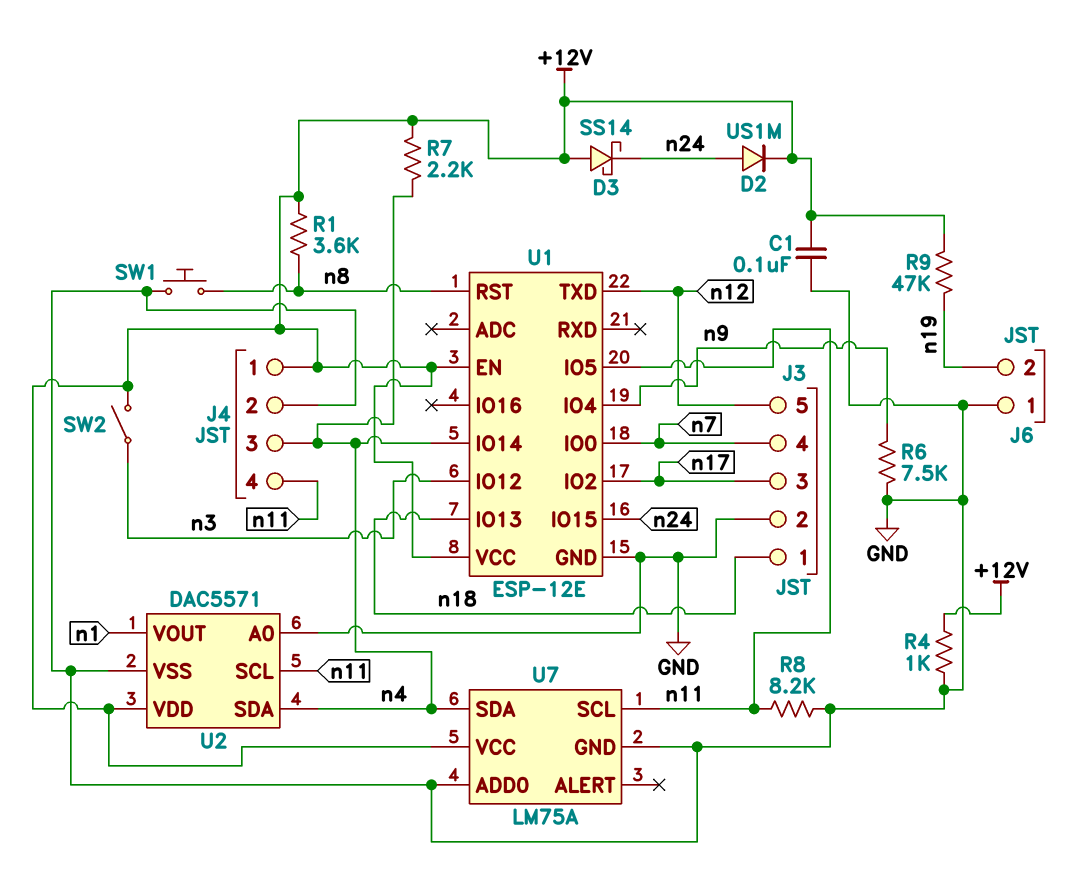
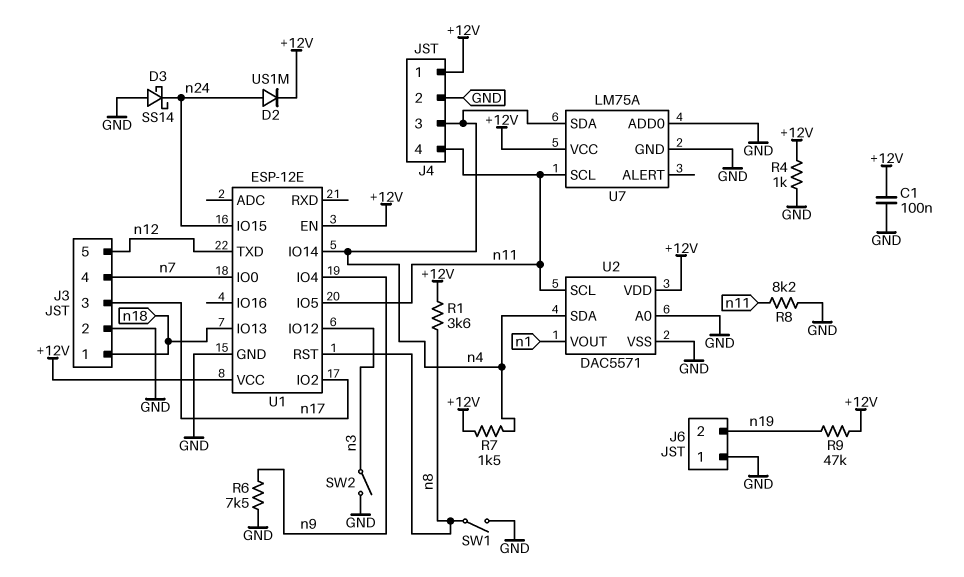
D3: schottky SS14 (A +12V, K n24) -> schottky SS14 (A GND, K n24)
R7: 2.2k (+12V, n4) -> 1.5k (+12V, n4)
SW1: button (GND, n8) -> switch (GND, n8)
SW2: switch (+12V, n3) -> switch (GND, n3)

